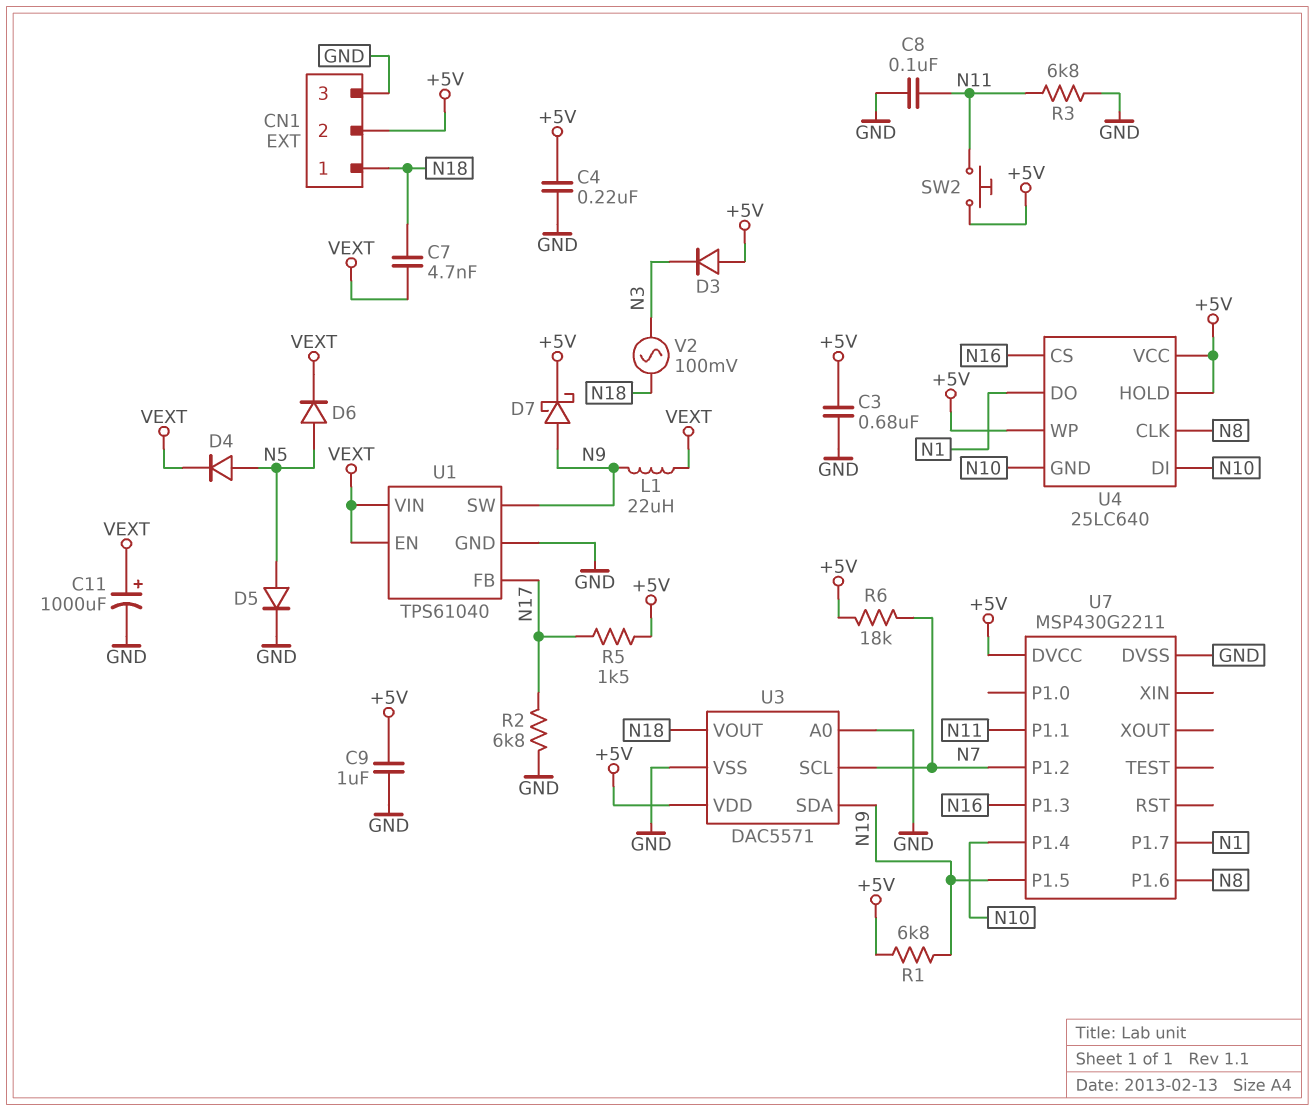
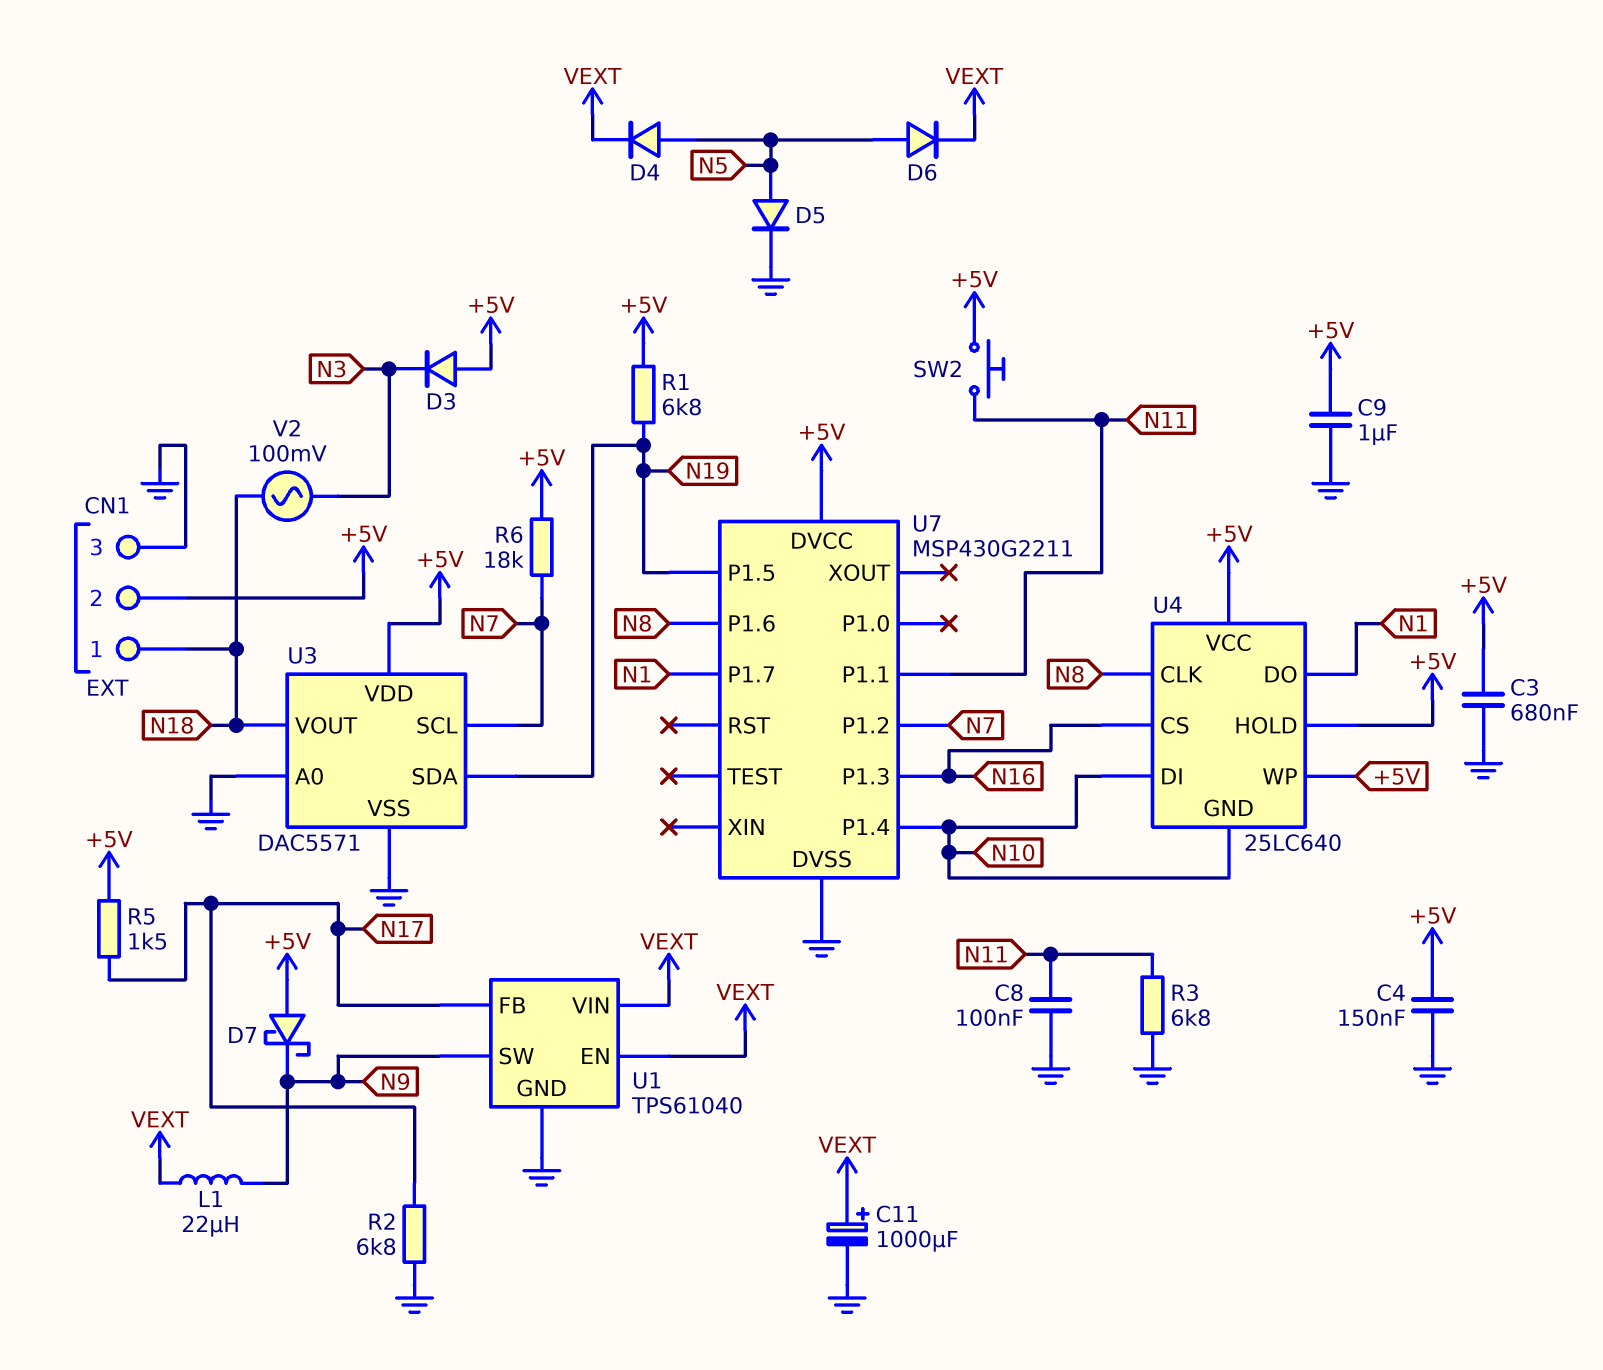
C4: 220nF (+5V, GND) -> 150nF (+5V, GND)
C7: 4.7nF (N18, VEXT) -> none
D7: schottky (A N9, K +5V) -> schottky (A +5V, K N9)

